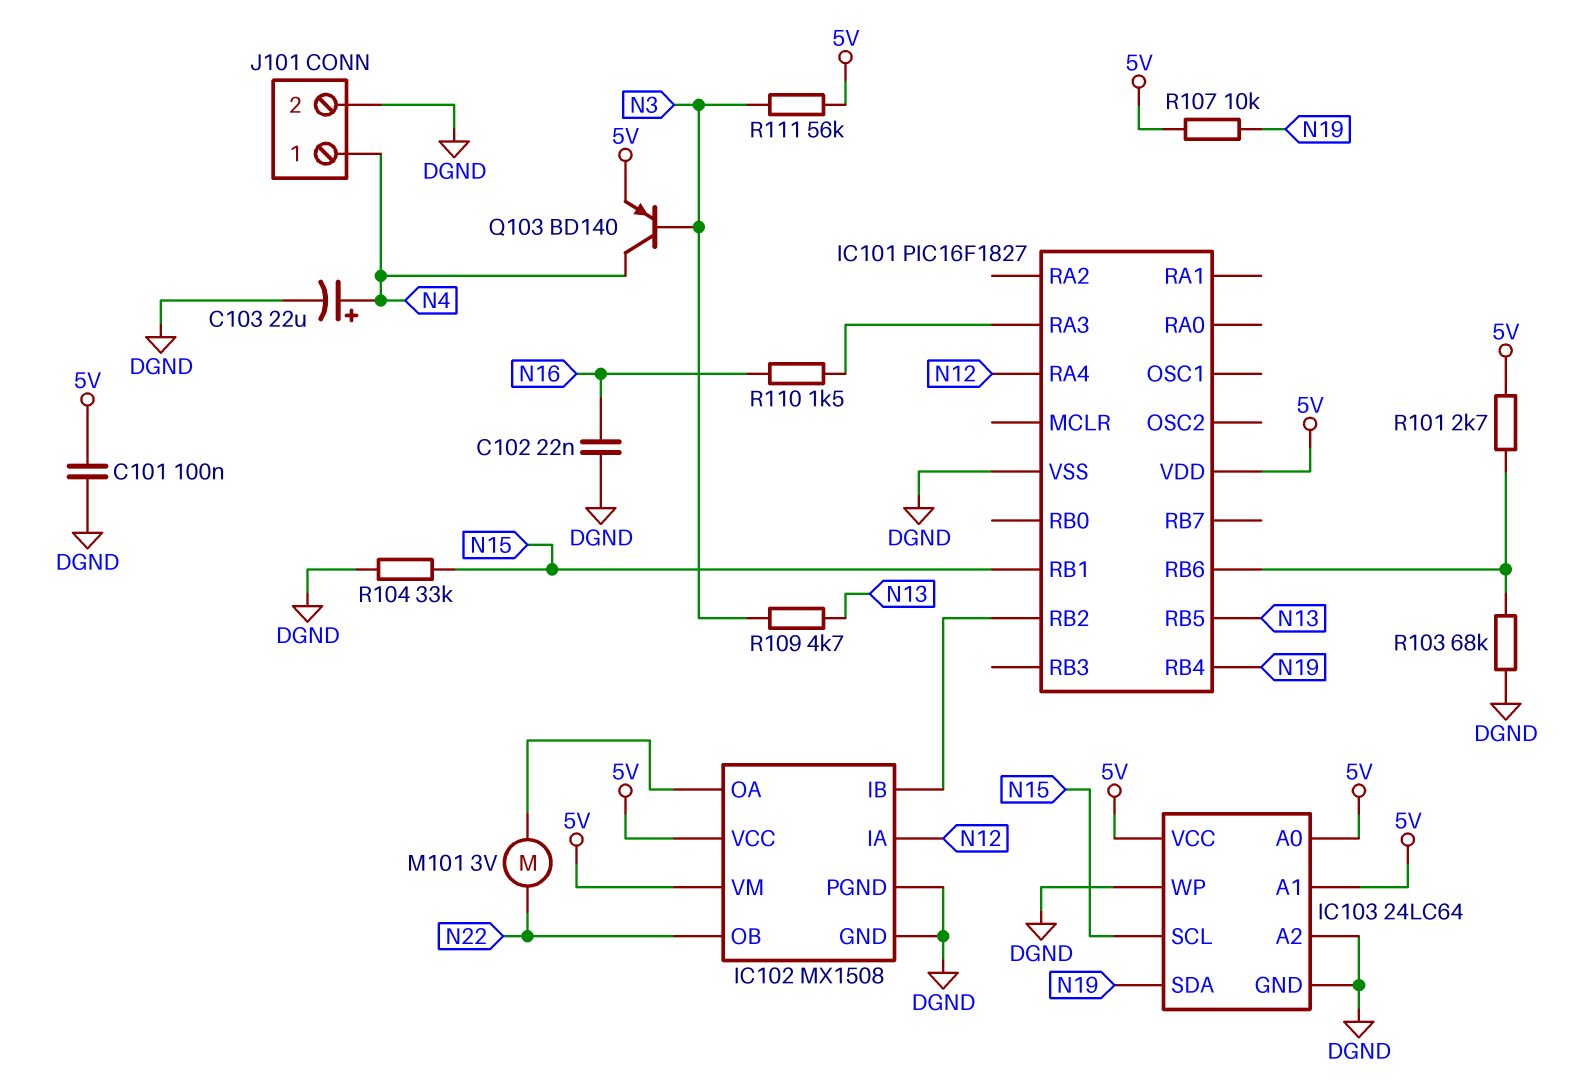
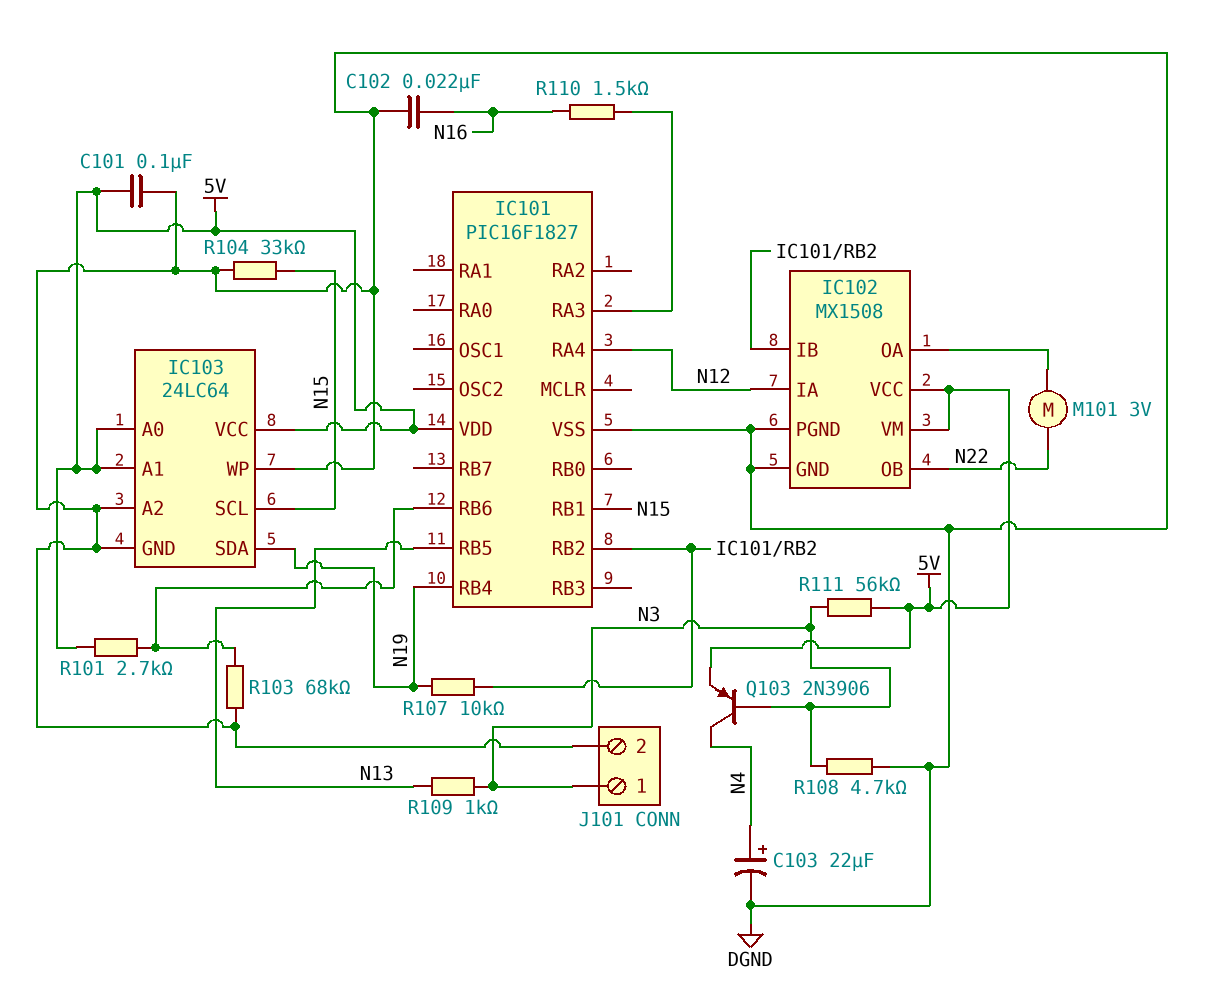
J101 pin 1: N4 -> N3
Q103: PNP BD140 (B N3, C N4, E 5V) -> PNP 2N3906 (B N3, C N4, E 5V)
R107: 10k (5V, N19) -> 10k (IC101/RB2, N19)
R108: none -> 4.7k (DGND, N3)
R109: 4.7k (N3, N13) -> 1k (N3, N13)

